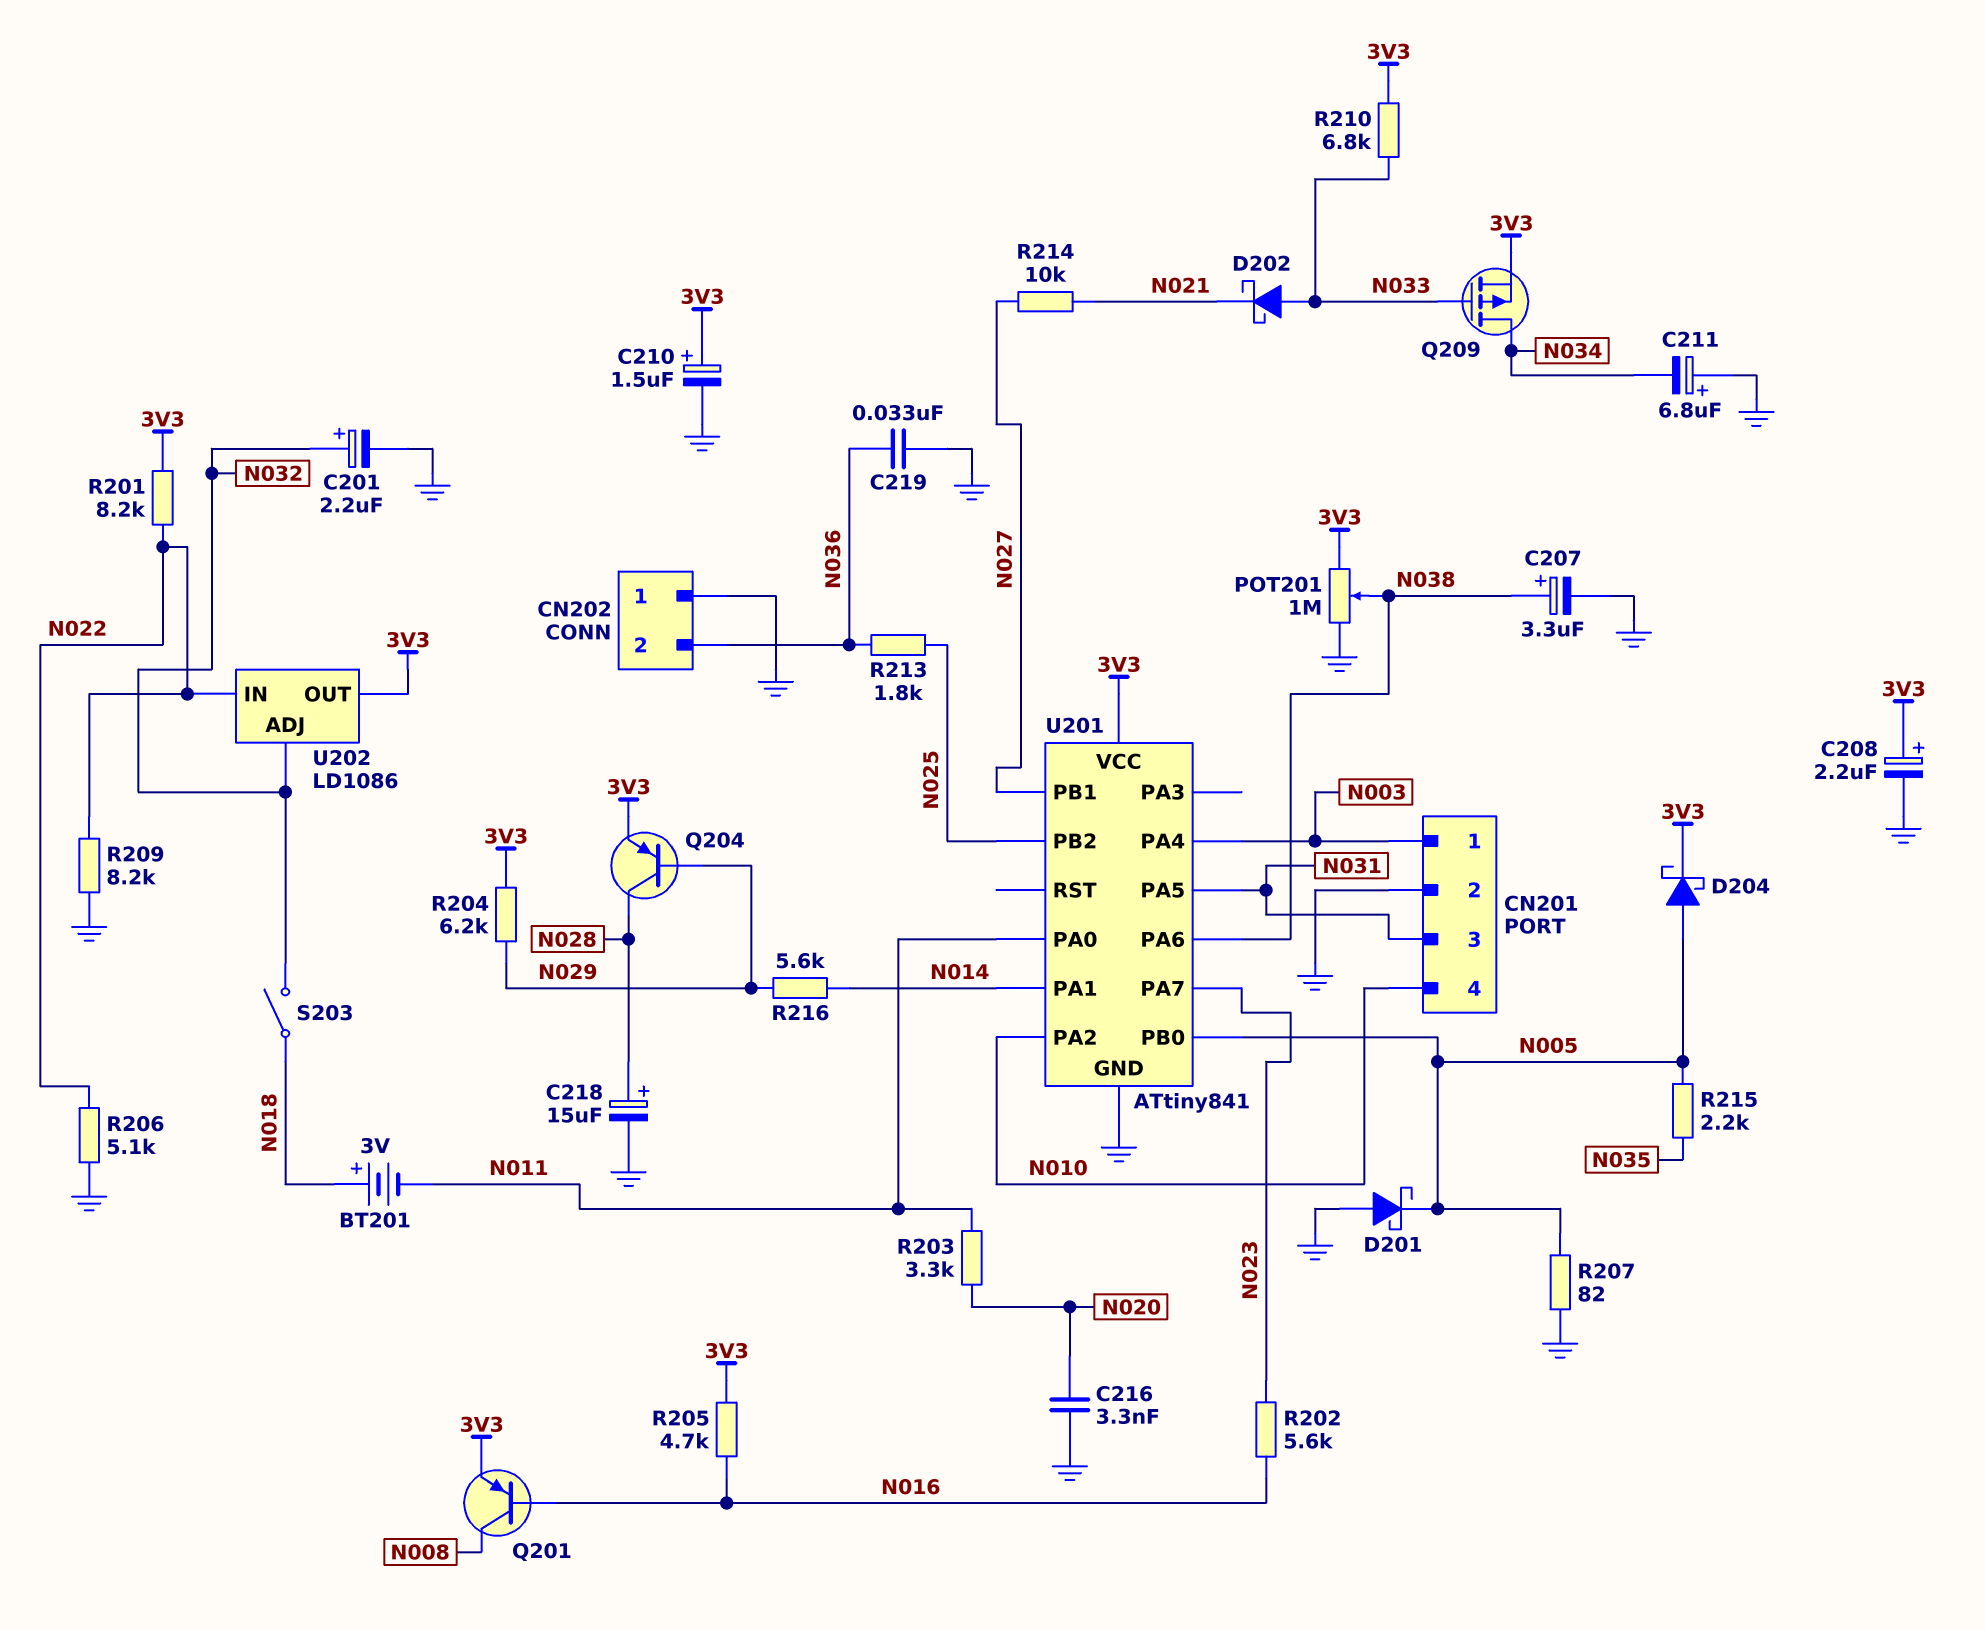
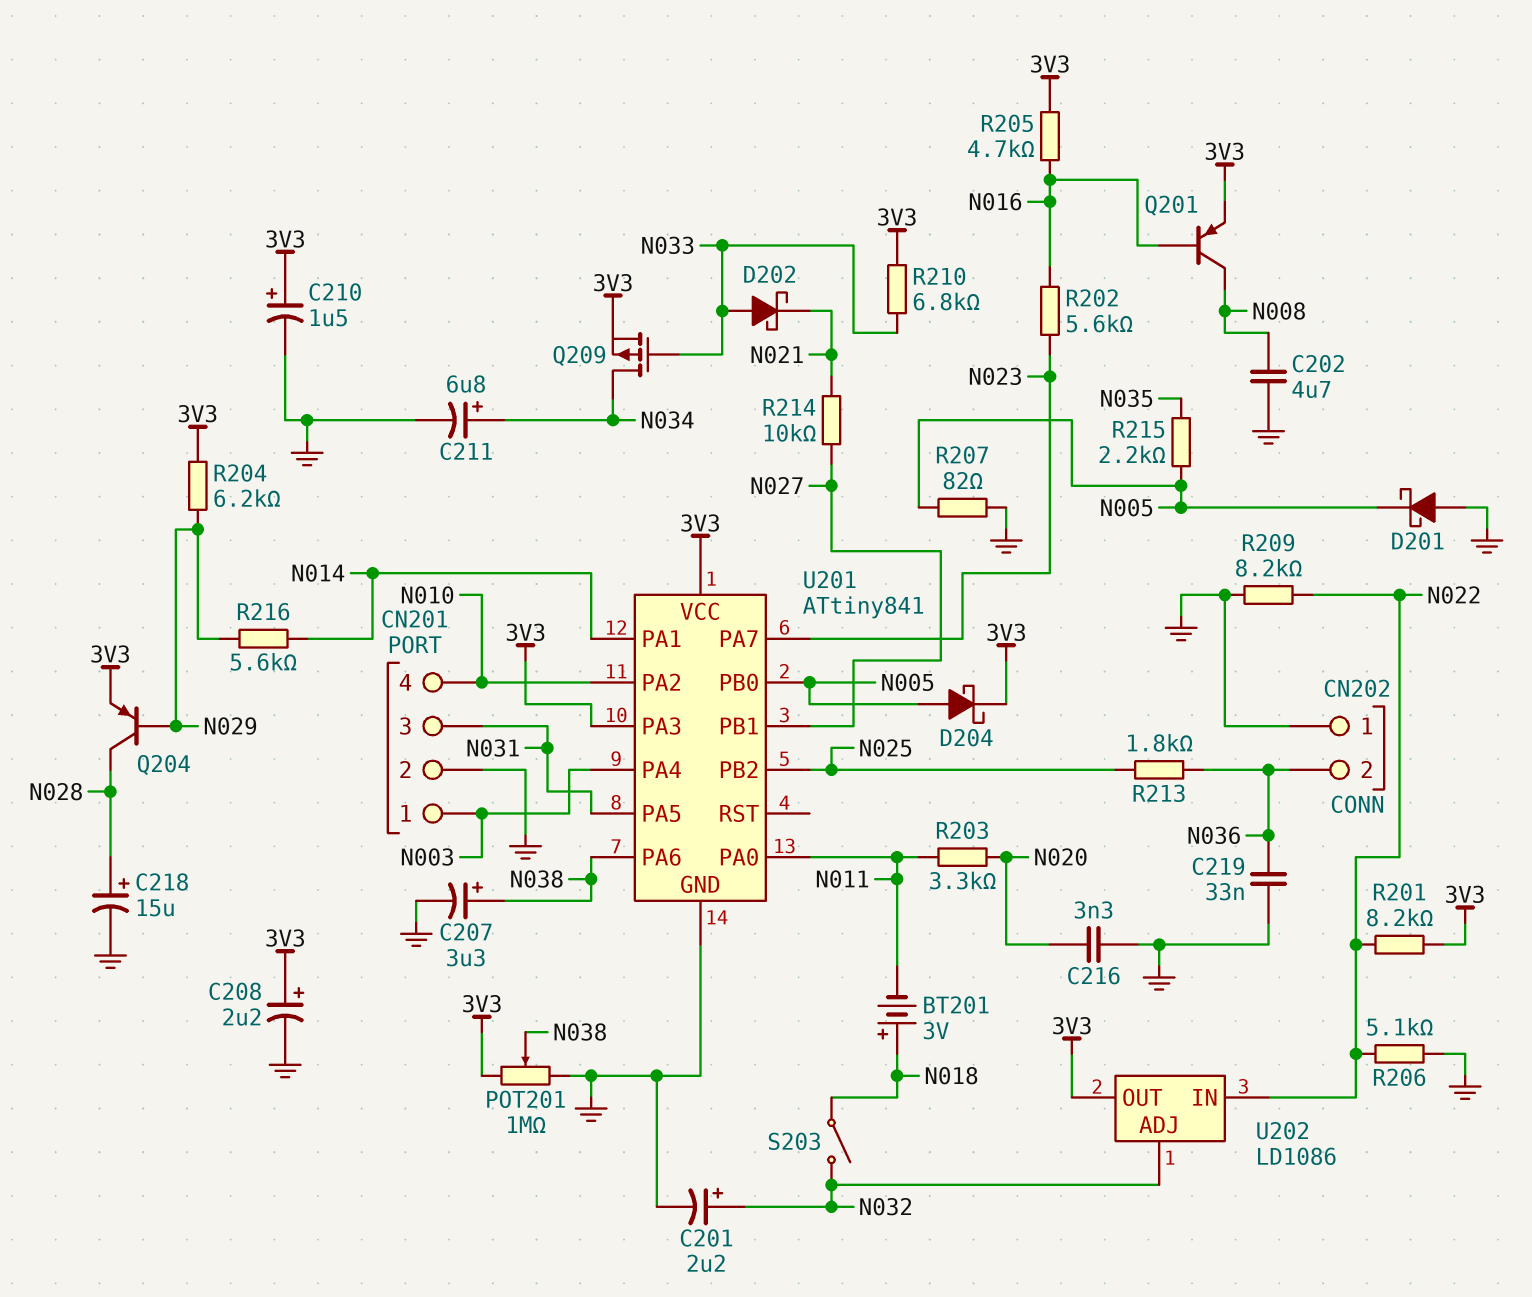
C202: none -> 4.7uF (GND, N008)
C211: 6.8uF (plus GND, minus N034) -> 6.8uF (plus N034, minus GND)
U201 pin PA3: none -> 3V3

